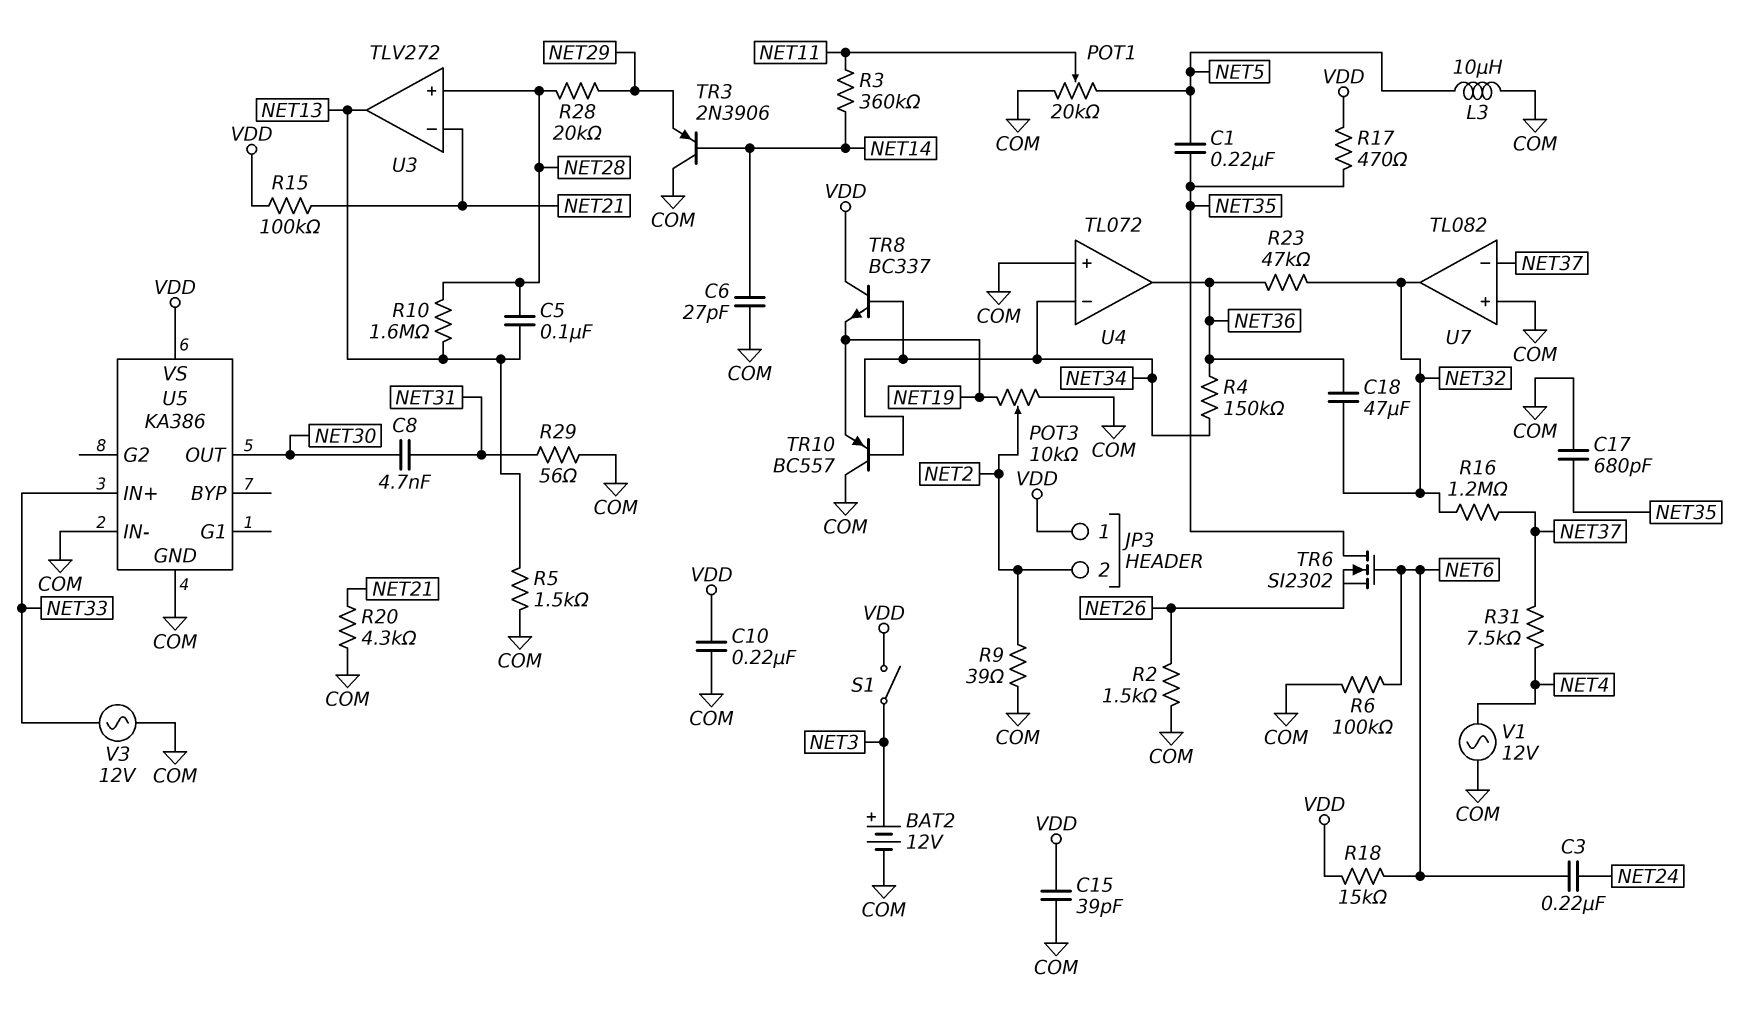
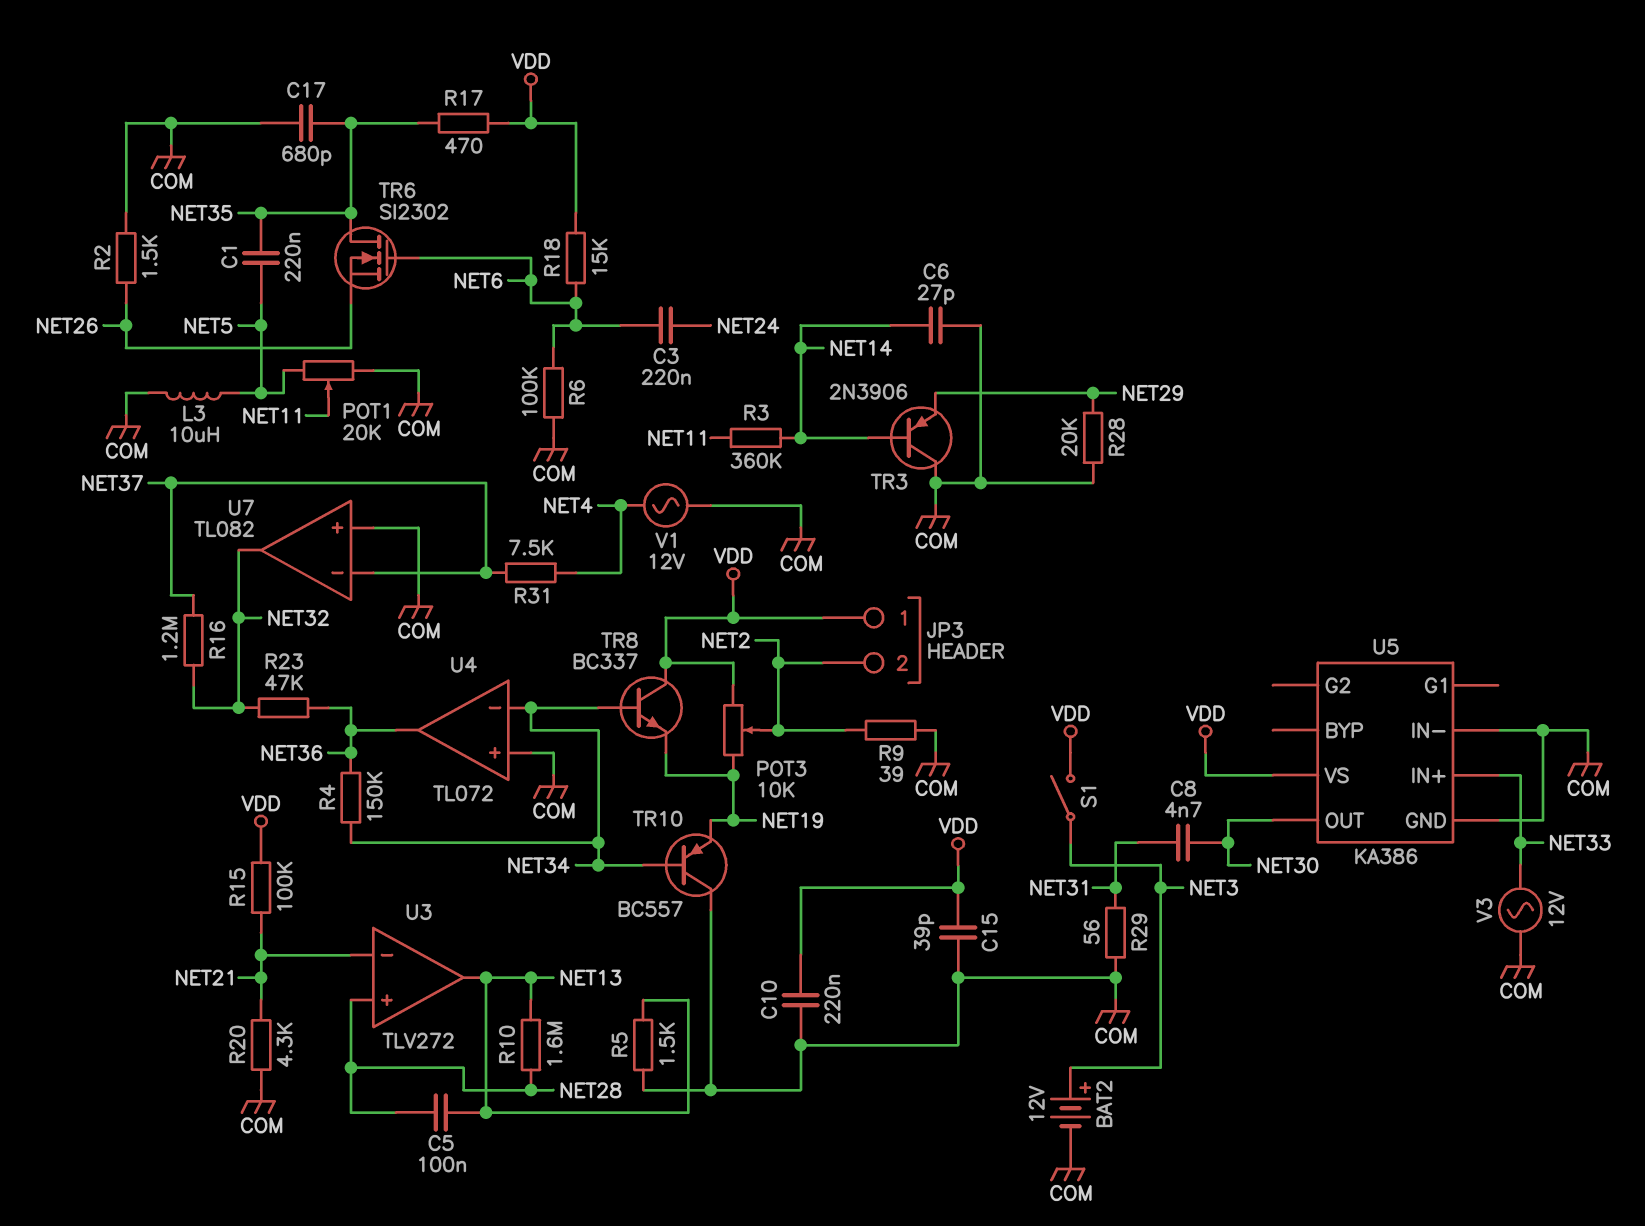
C18: 47uF (NET32, NET36) -> none
POT3: 10k (COM, NET19, wiper NET2) -> 10k (NET19, VDD, wiper NET2)
R28: 20k (NET28, NET29) -> 20k (COM, NET29)

